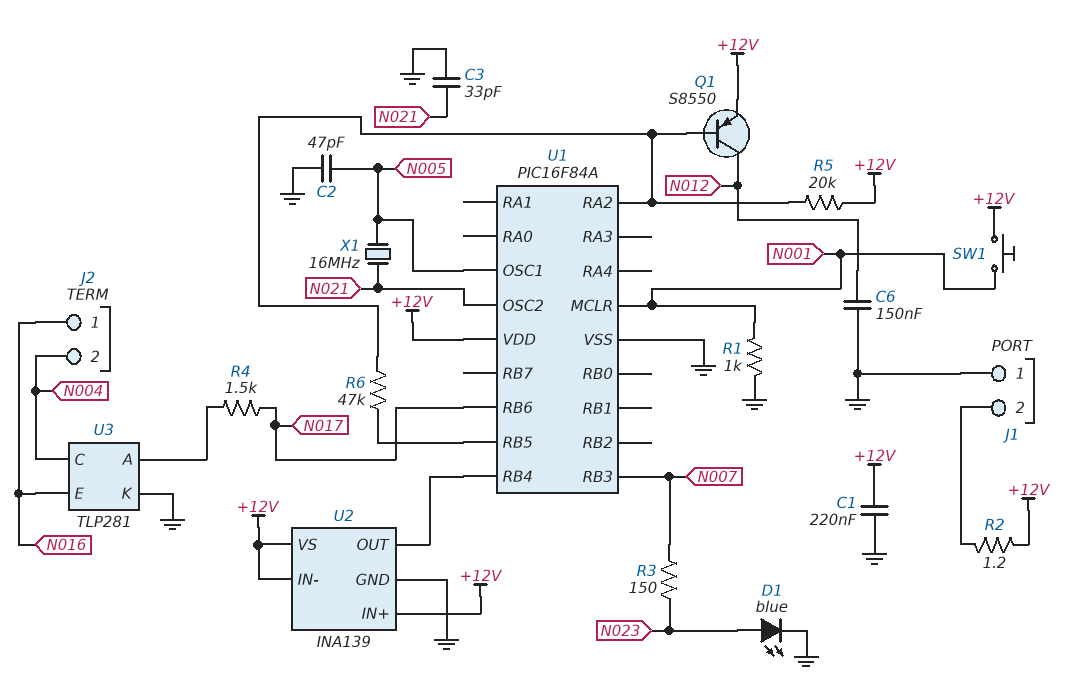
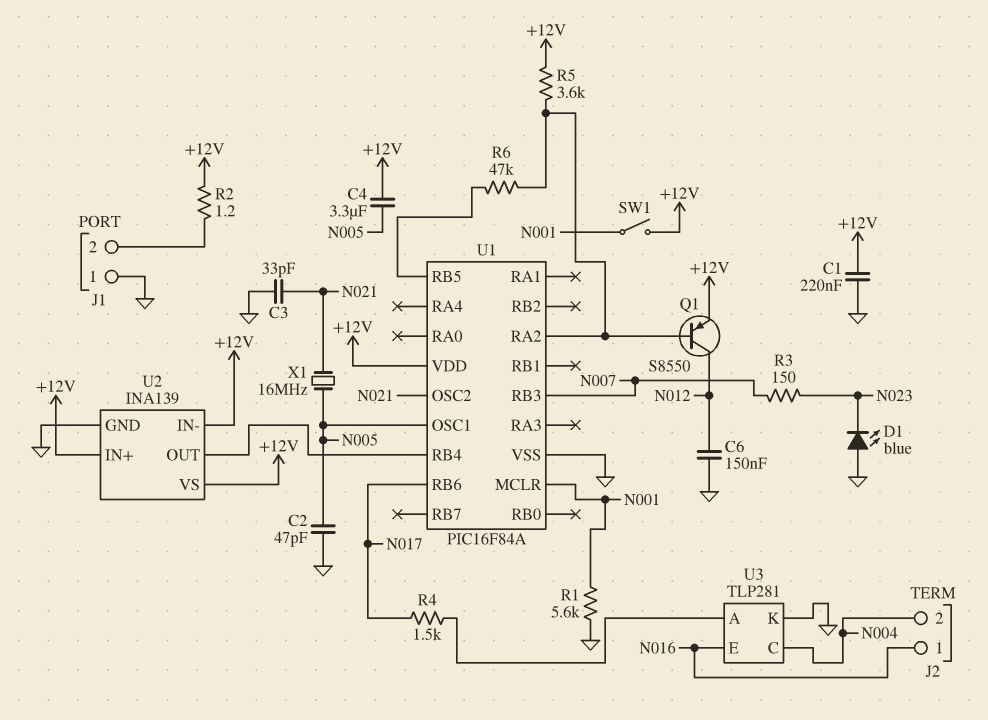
C4: none -> 3.3uF (+12V, N005)
D1: LED blue (A N023, K GND) -> LED blue (A GND, K N023)
R1: 1k (GND, N001) -> 5.6k (GND, N001)
R5: 20k (+12V, U1/RA2) -> 3.6k (+12V, U1/RA2)
SW1: button (+12V, N001) -> switch (+12V, N001)

